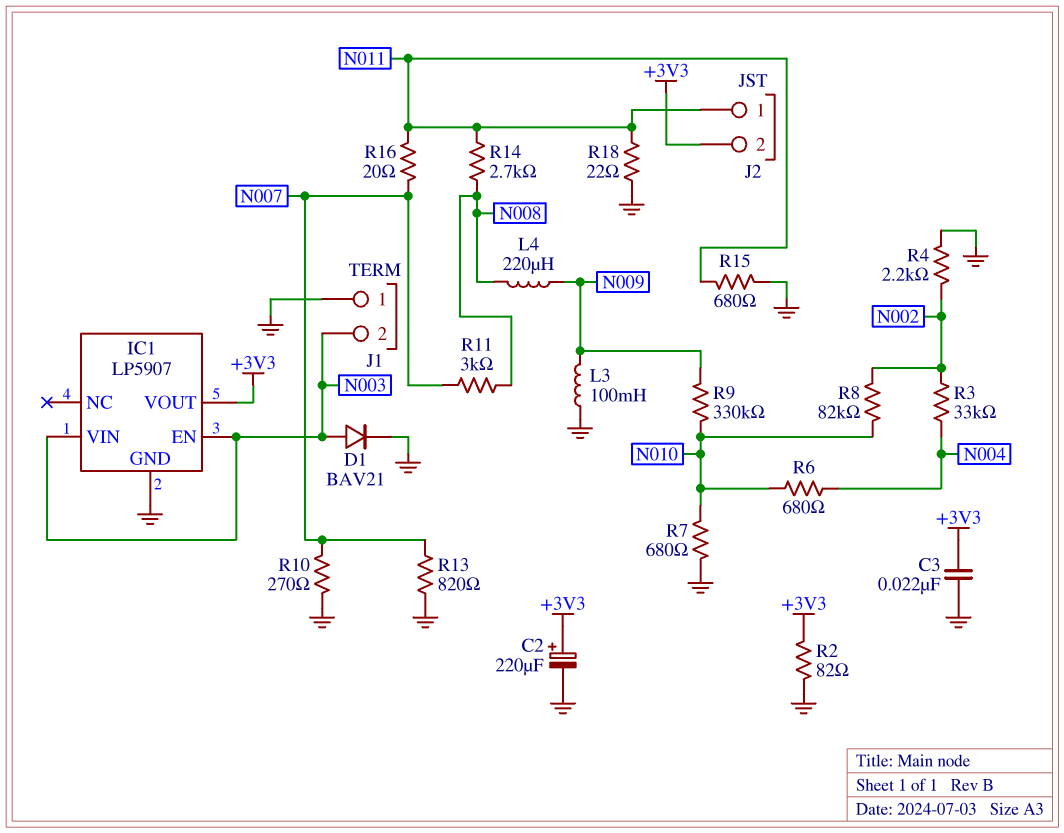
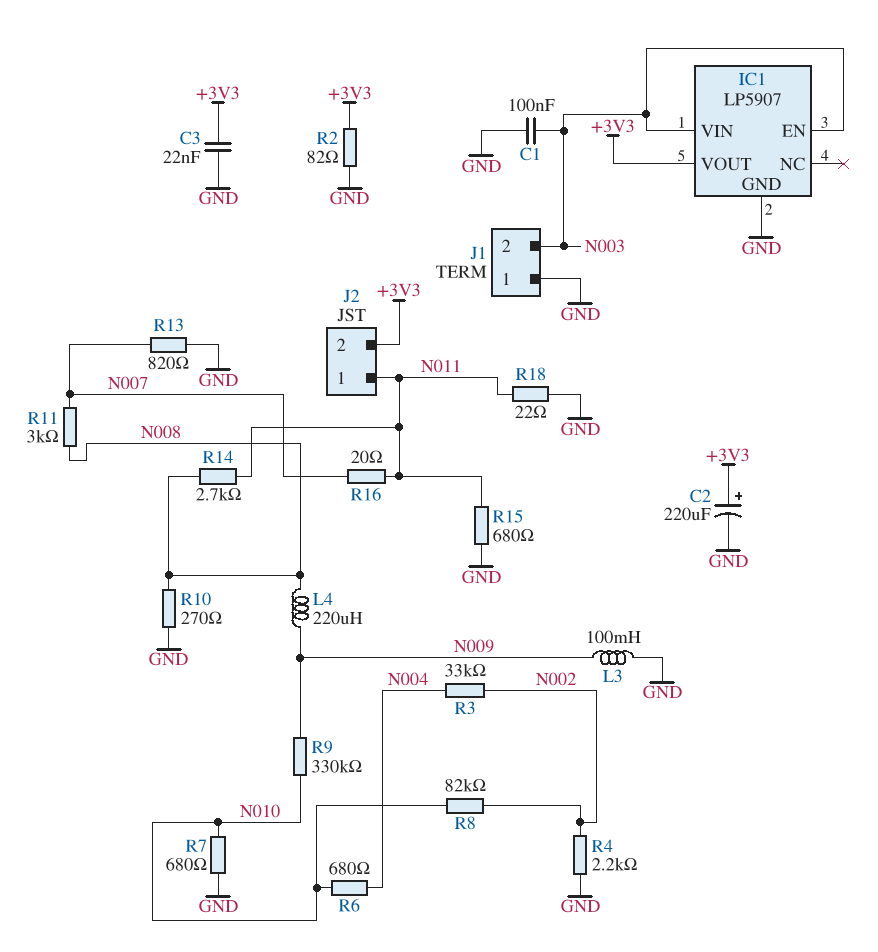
C1: none -> 100nF (GND, N003)
D1: diode BAV21 (A N003, K GND) -> none
R10: 270 (GND, N007) -> 270 (GND, N008)

